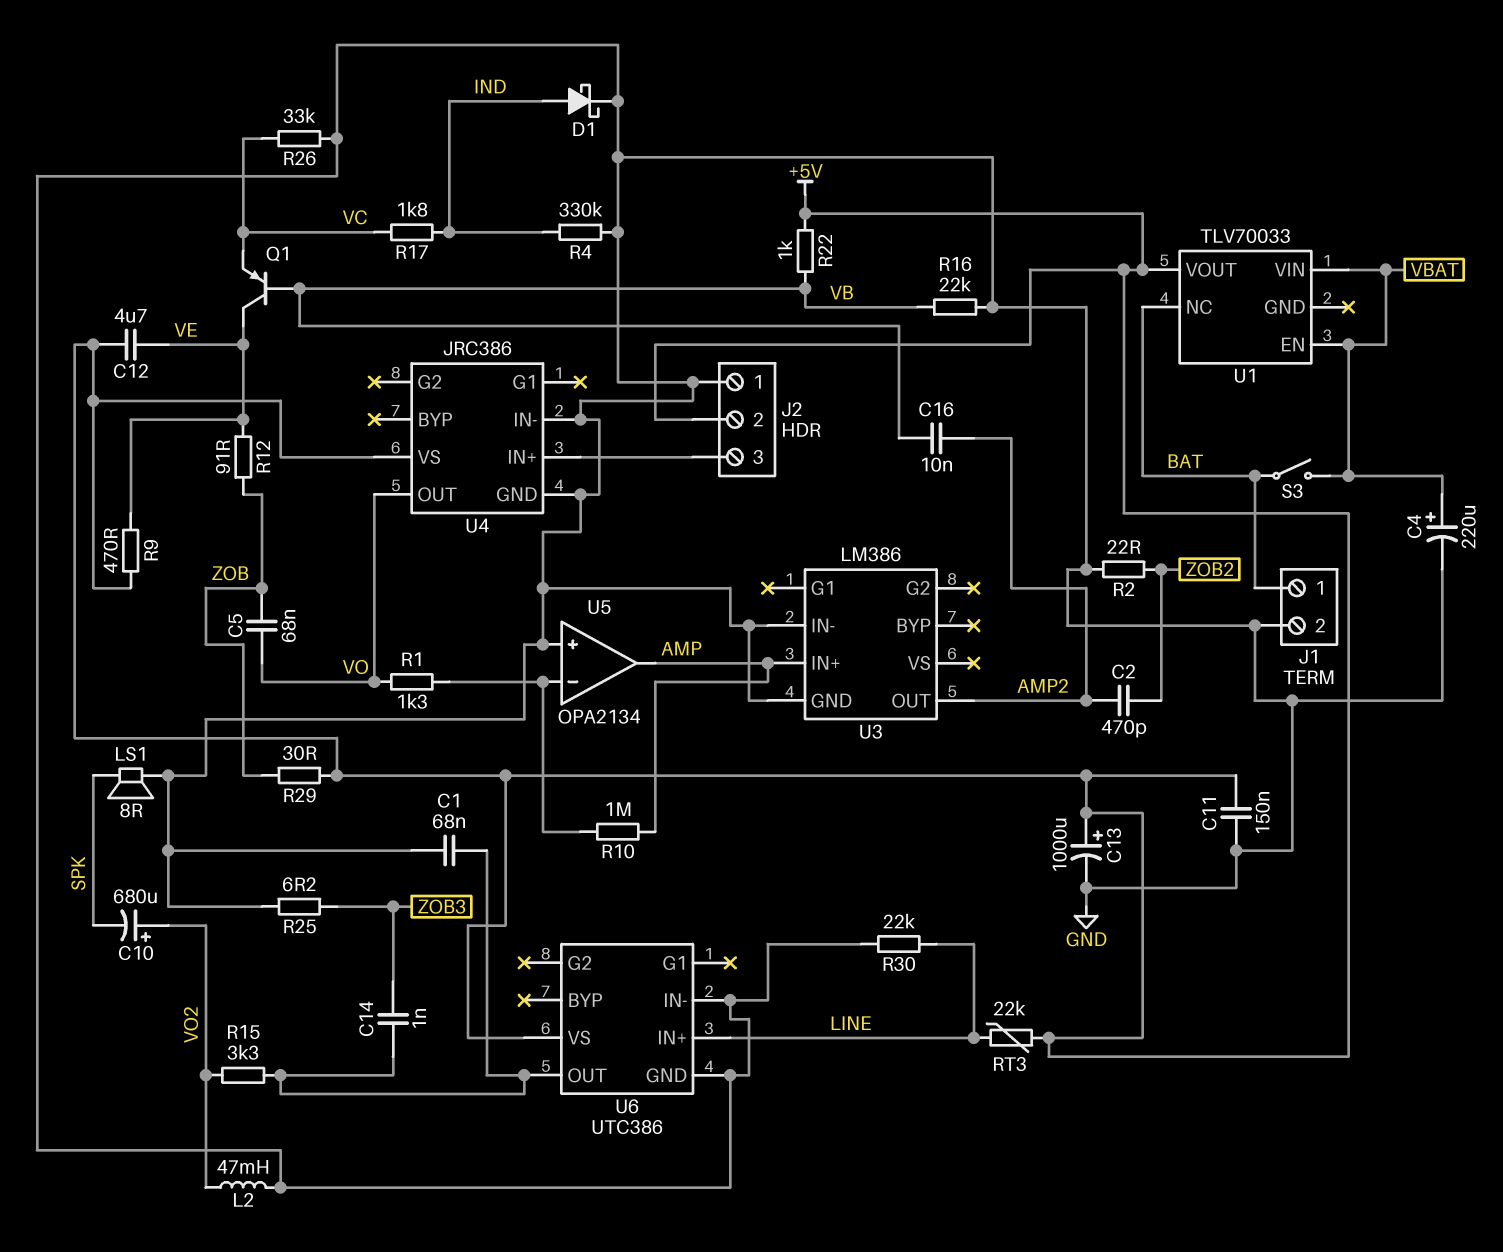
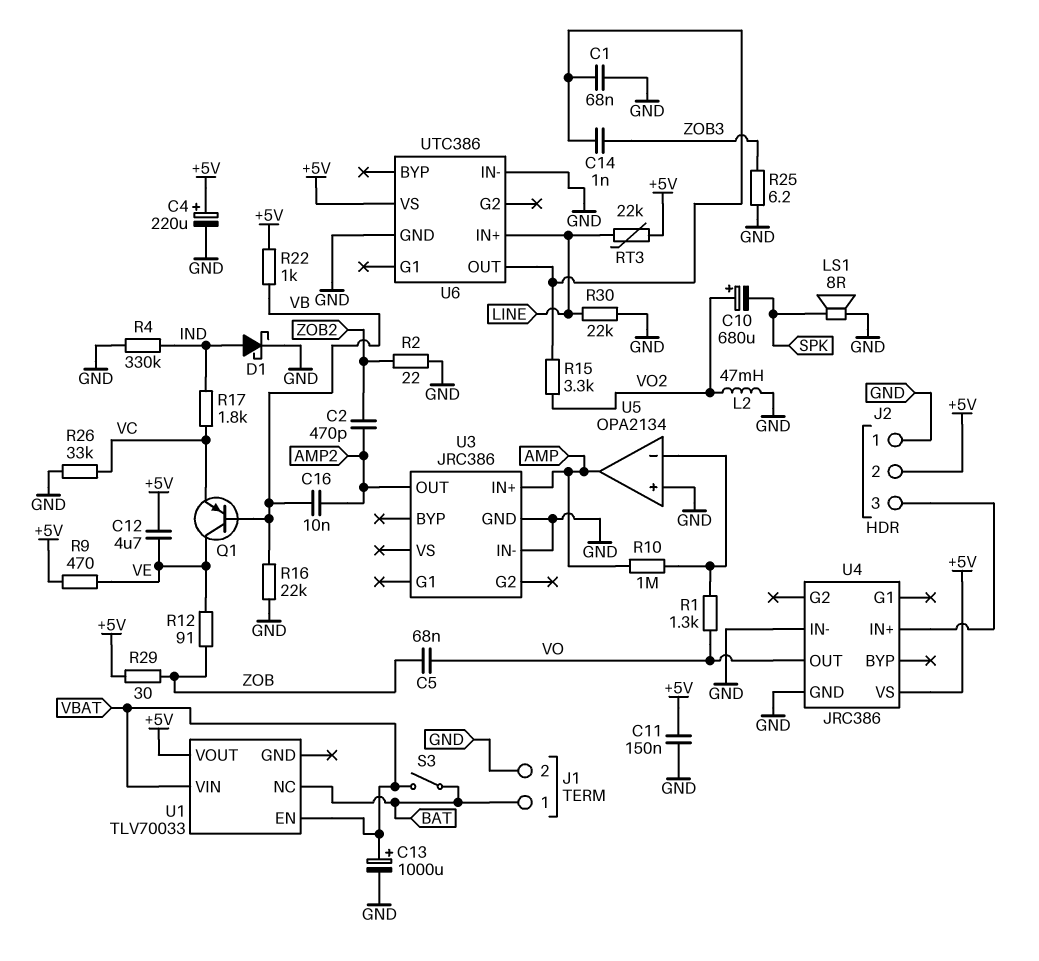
C4: 220uF (plus VBAT, minus GND) -> 220uF (plus +5V, minus GND)
C13: 1000uF (plus +5V, minus GND) -> 1000uF (plus VBAT, minus GND)
U3: LM386 -> JRC386

